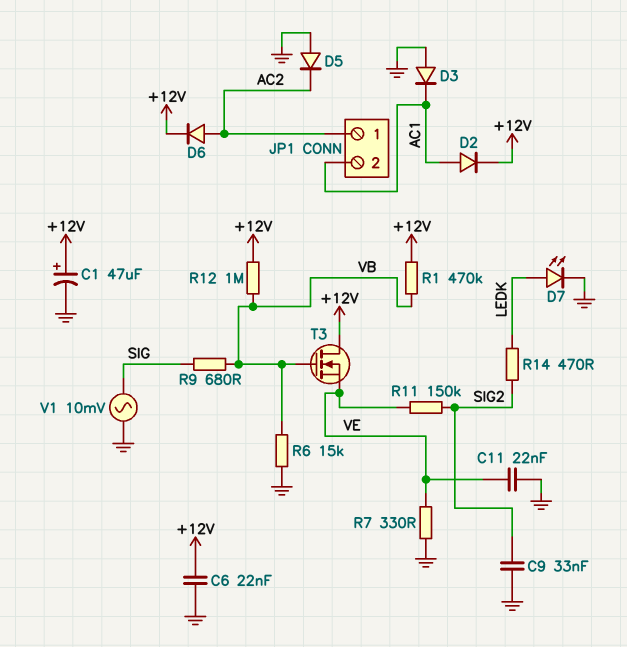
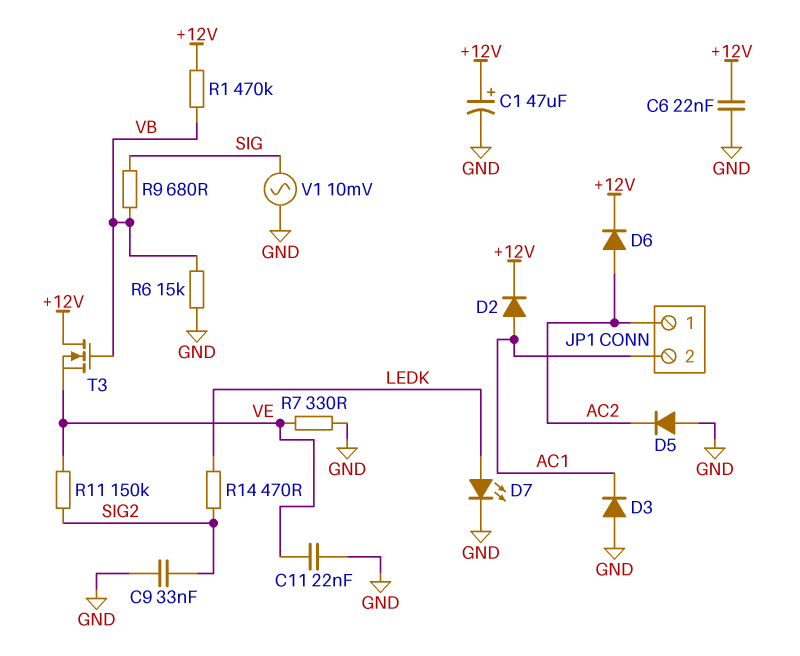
R12: 1M (+12V, VB) -> none

